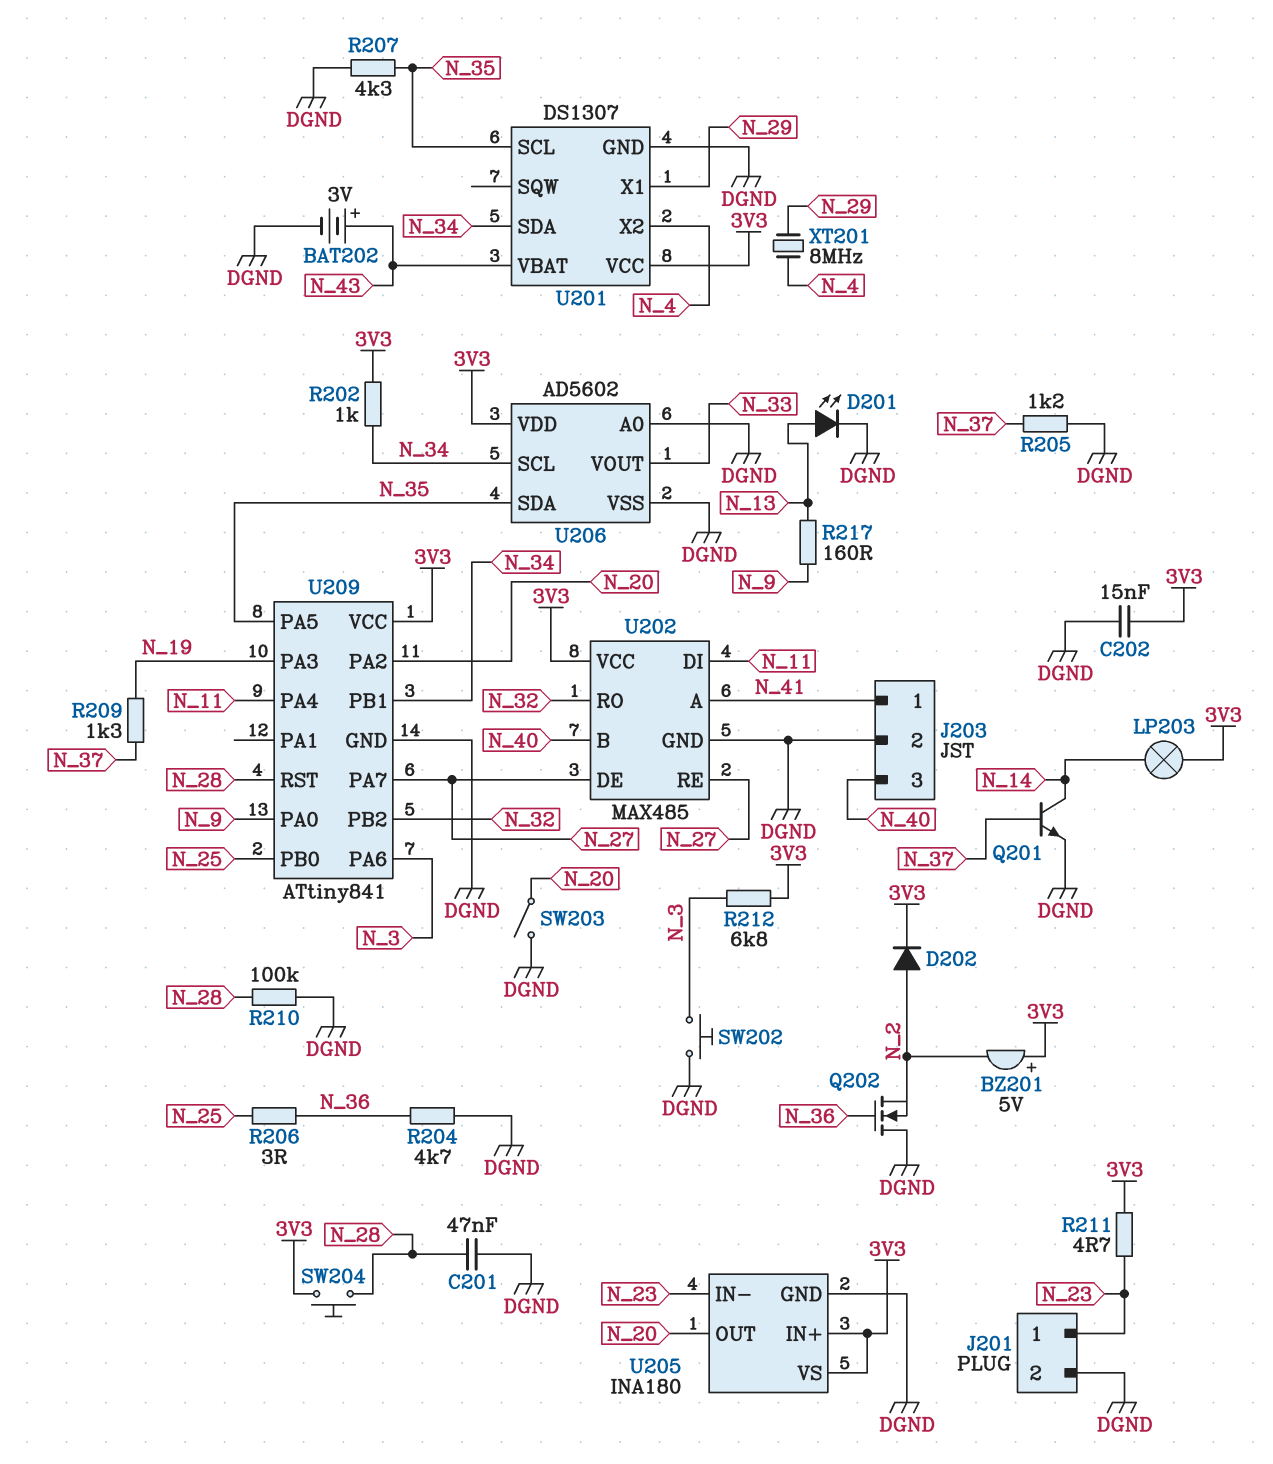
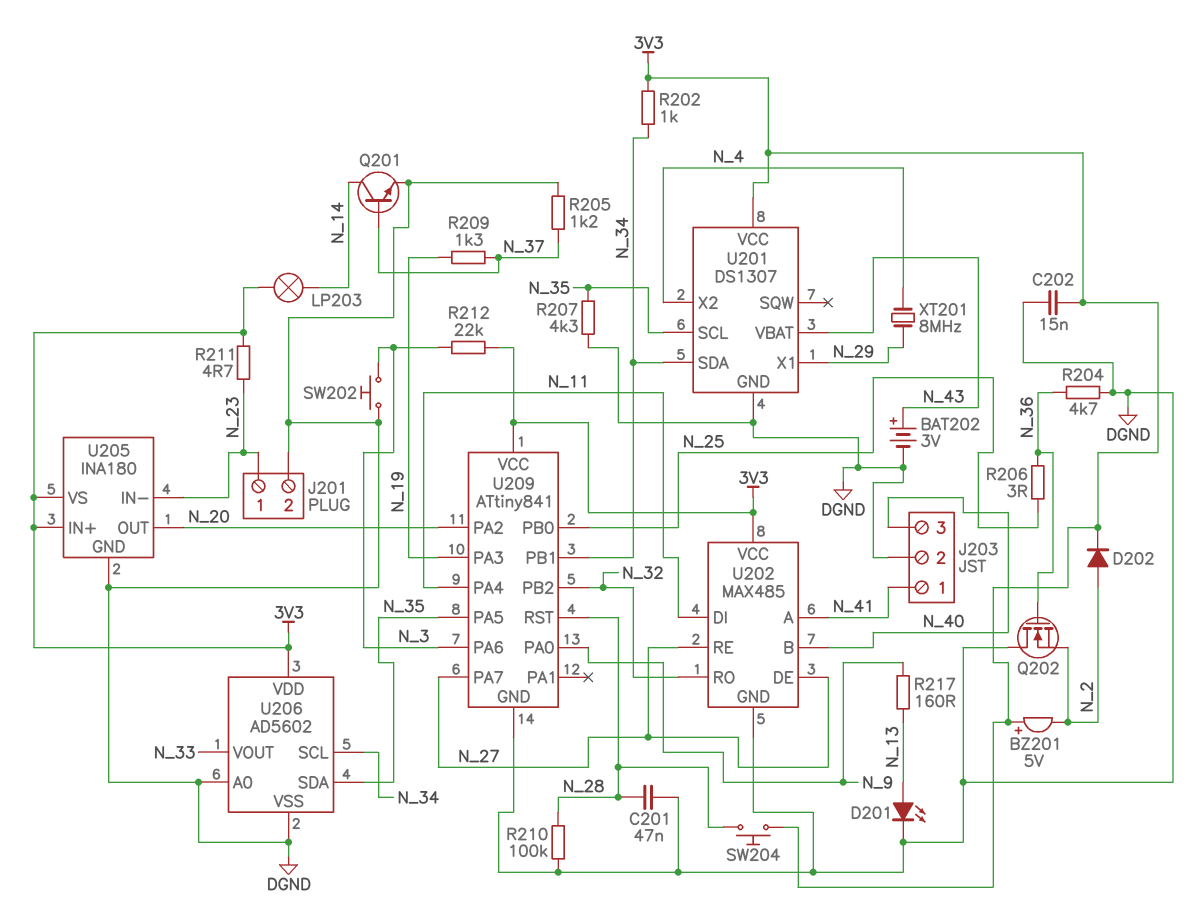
R212: 6.8k (3V3, N_3) -> 22k (3V3, N_3)
SW203: switch (DGND, N_20) -> none

